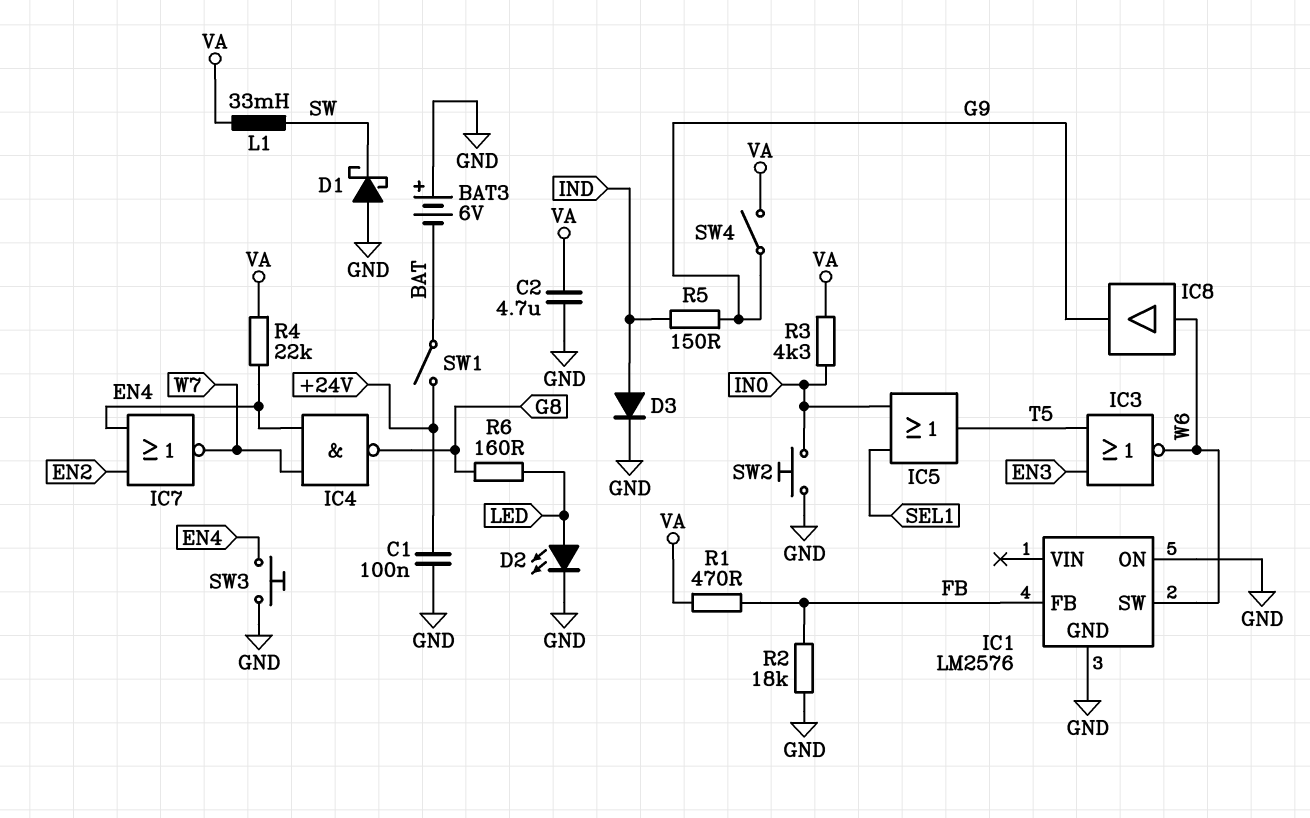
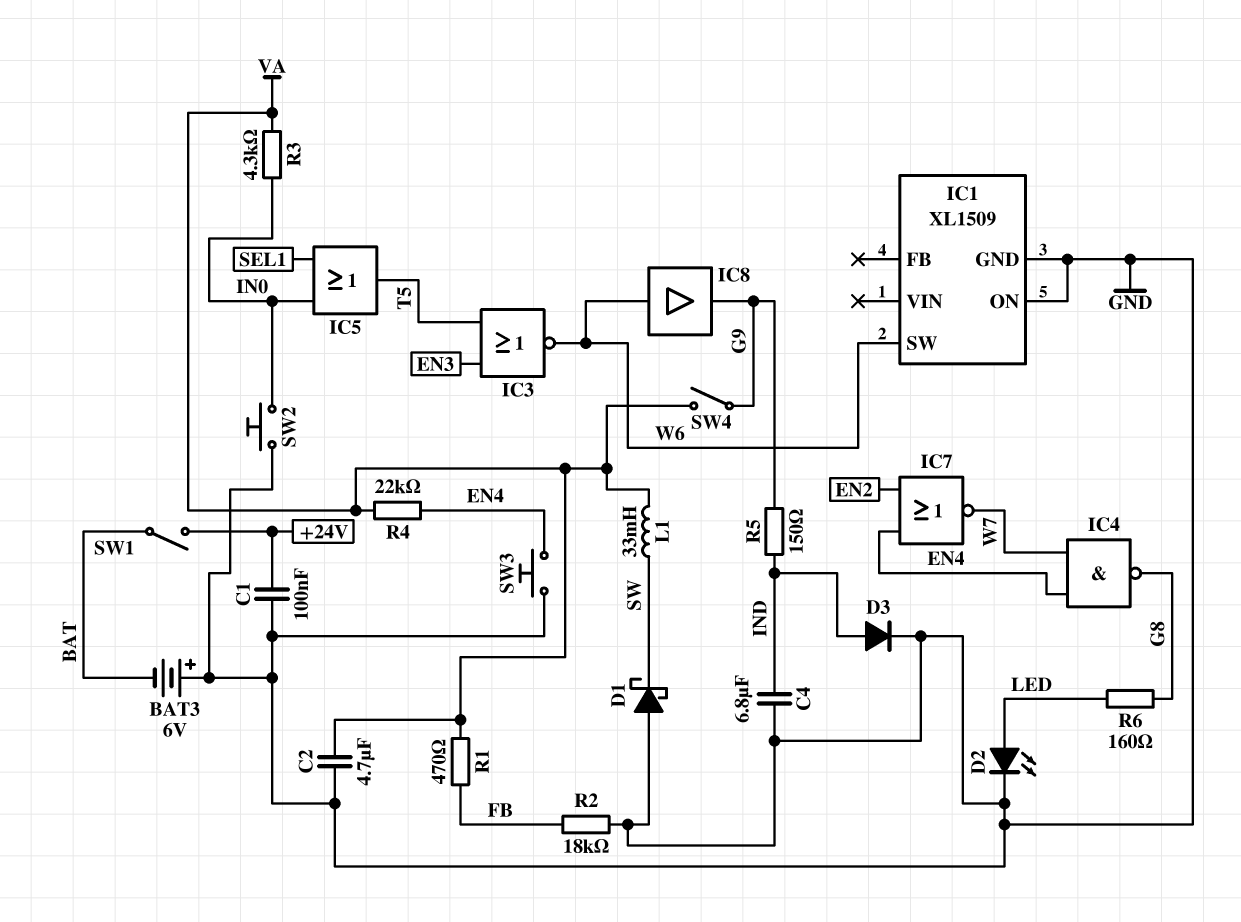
C4: none -> 6.8uF (GND, IND)
IC1: LM2576 -> XL1509
IC1 pin FB: FB -> none

